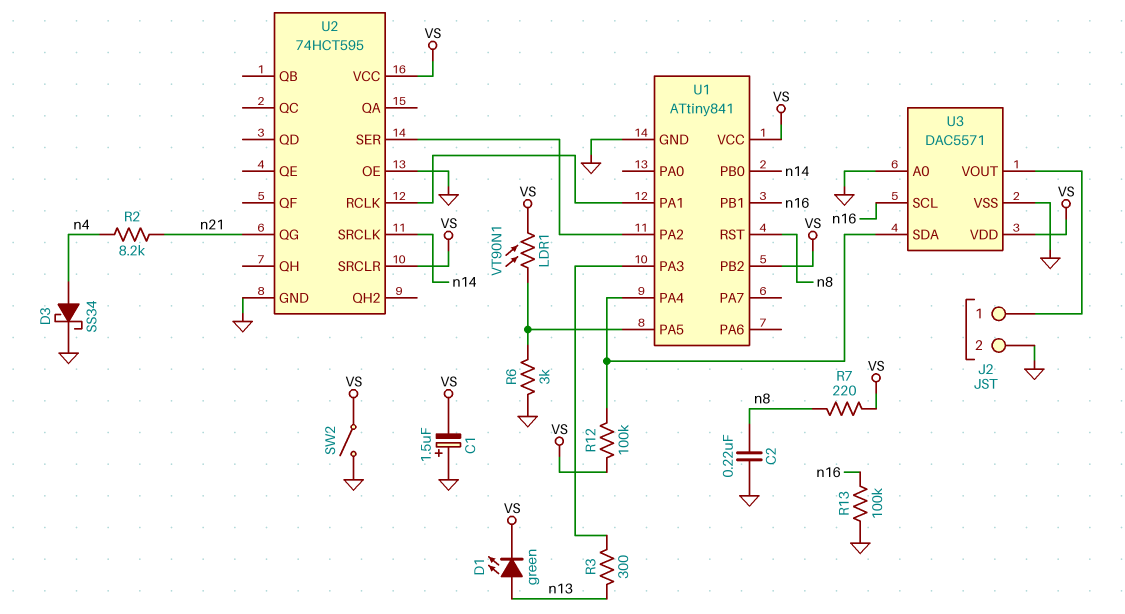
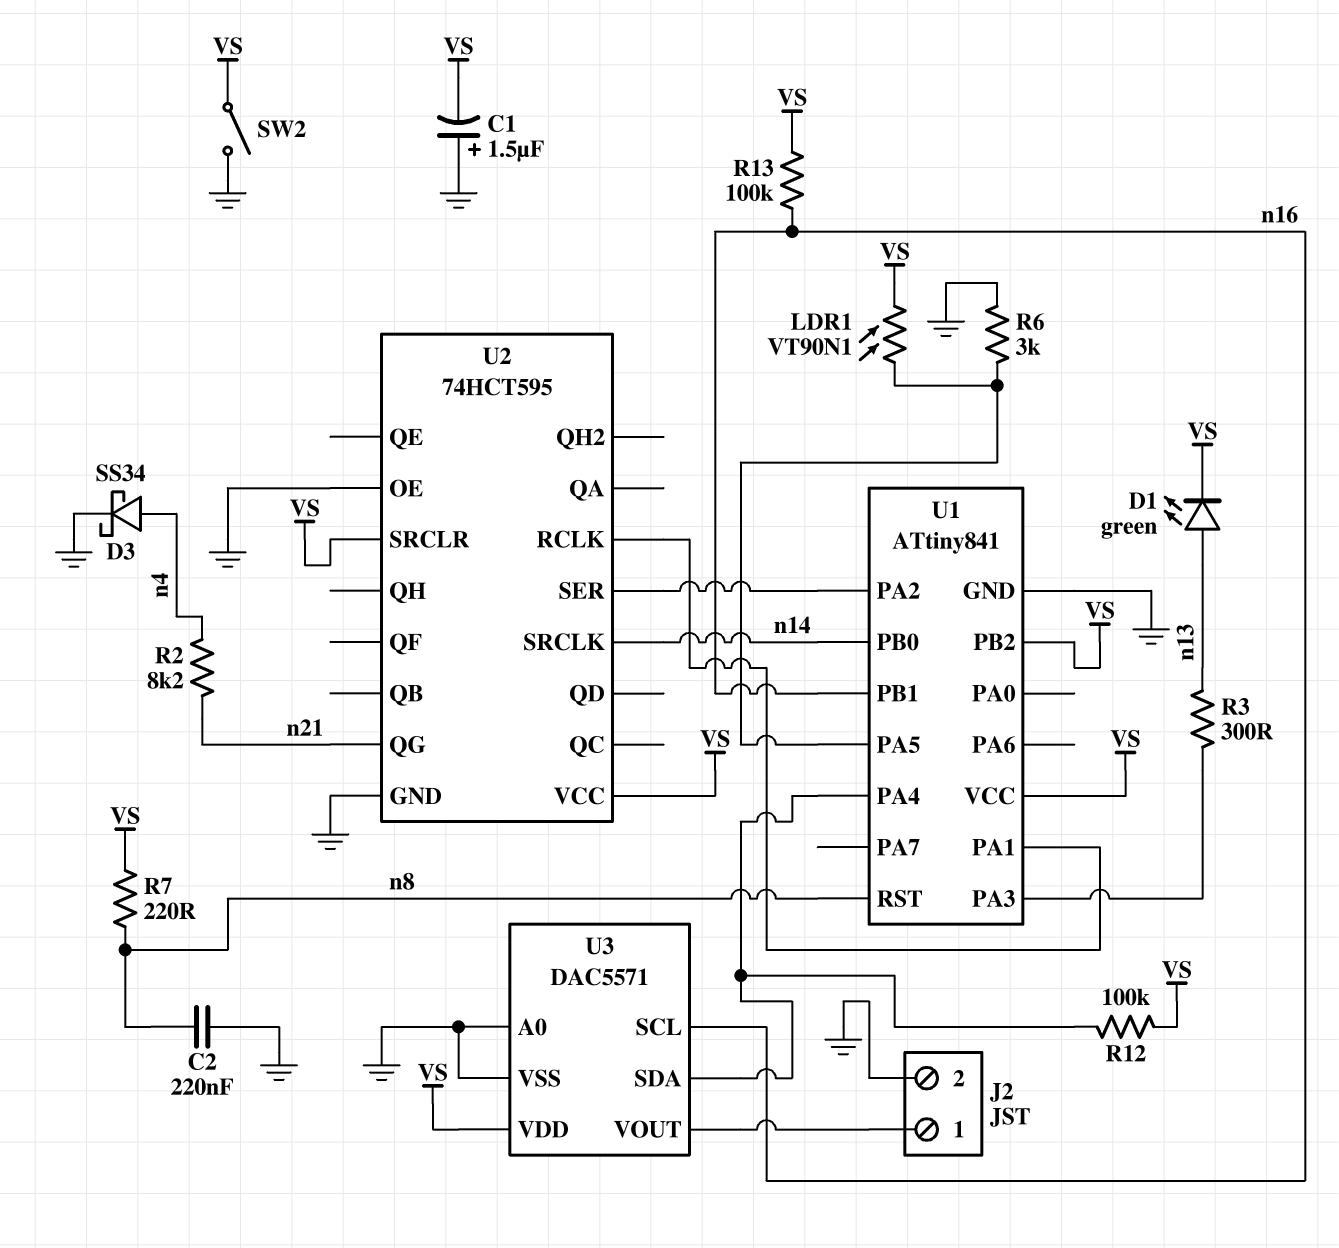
R13: 100k (GND, n16) -> 100k (VS, n16)

